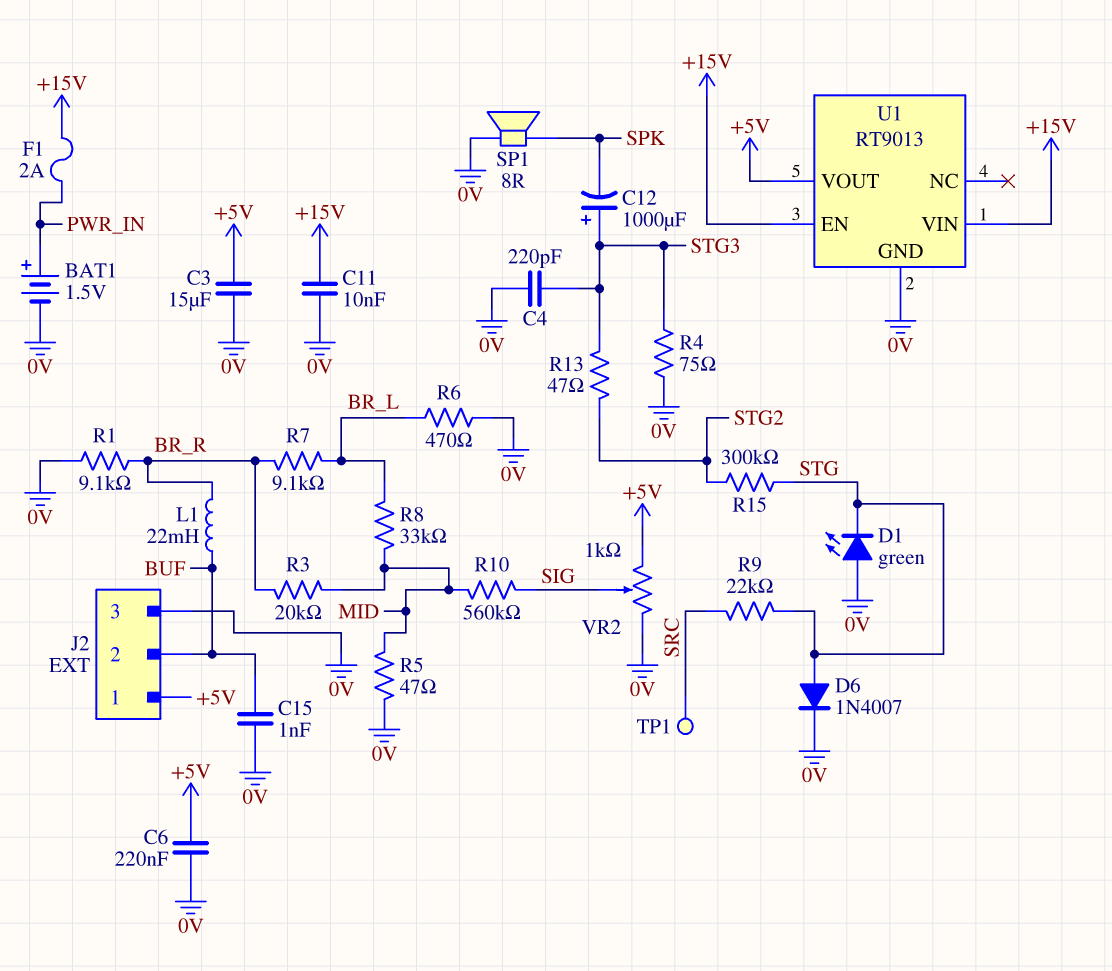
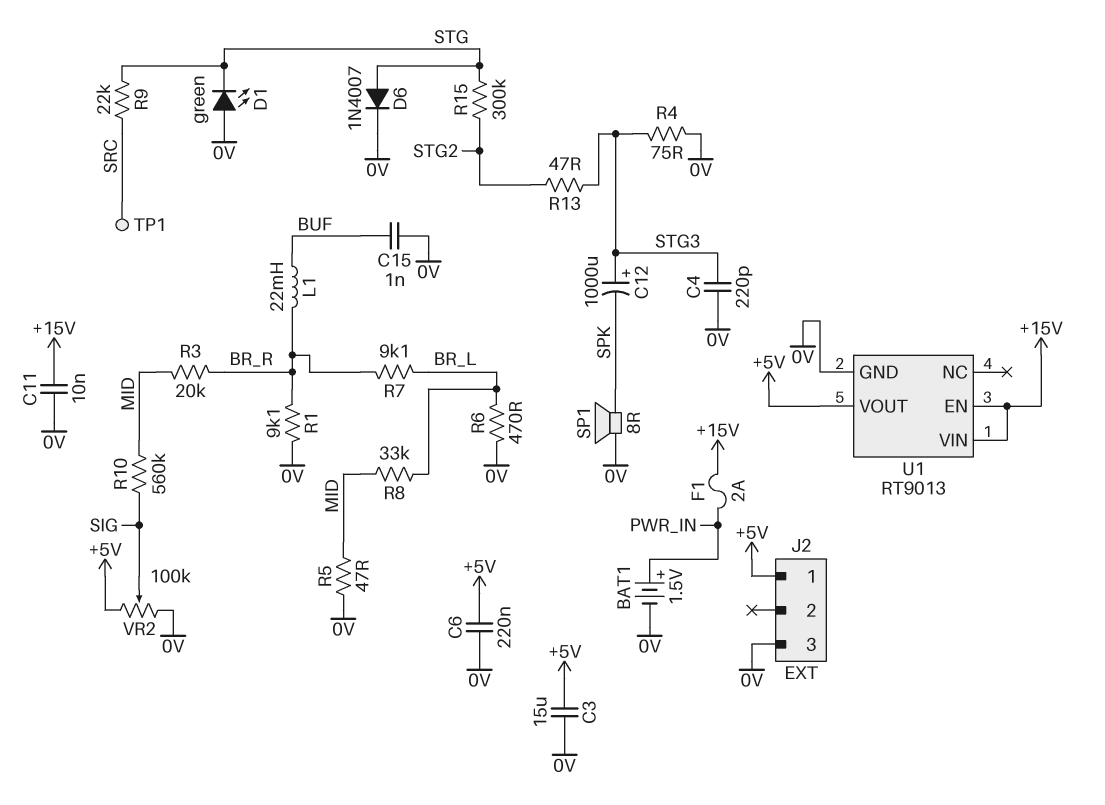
J2 pin 2: BUF -> none
VR2: 1k (+5V, 0V, wiper SIG) -> 100k (+5V, 0V, wiper SIG)

